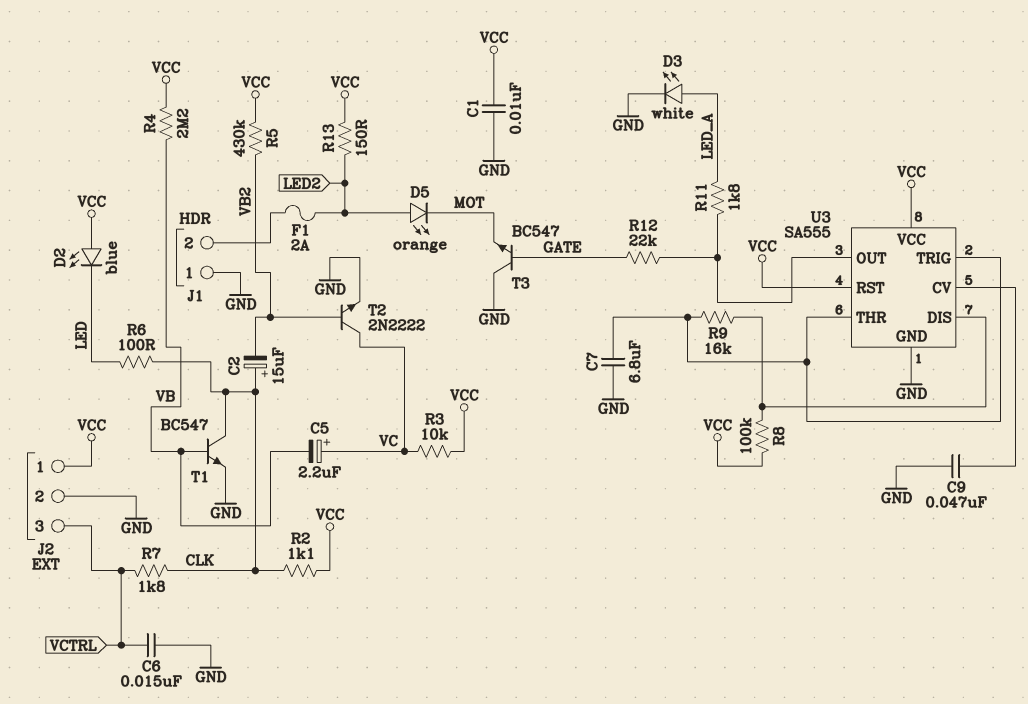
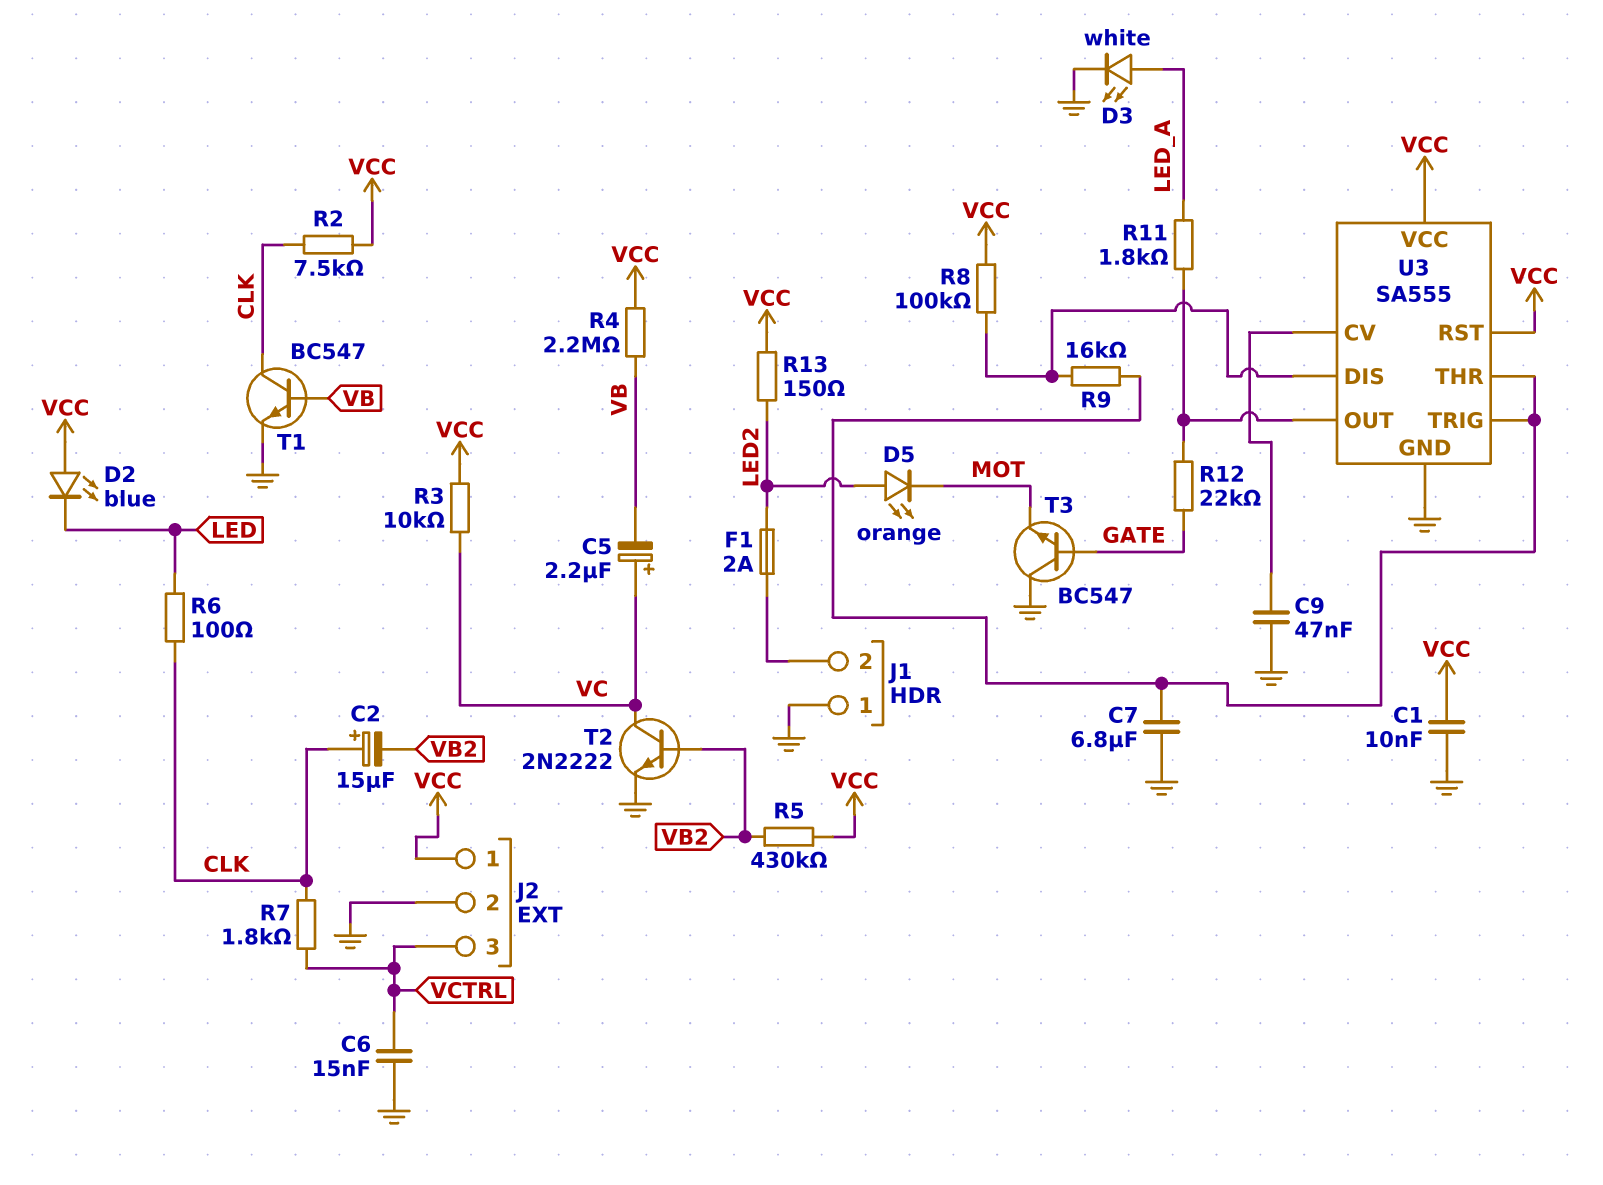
R2: 1.1k (CLK, VCC) -> 7.5k (CLK, VCC)

